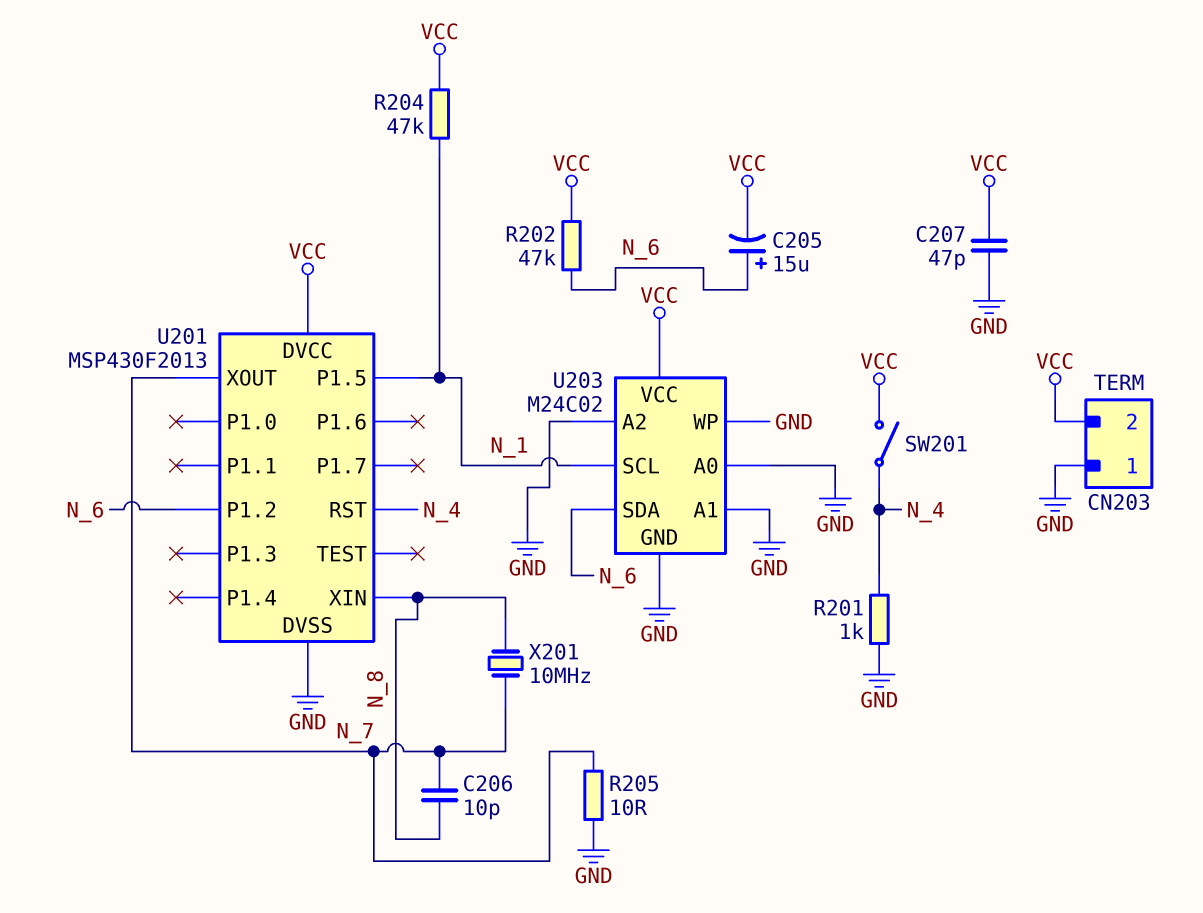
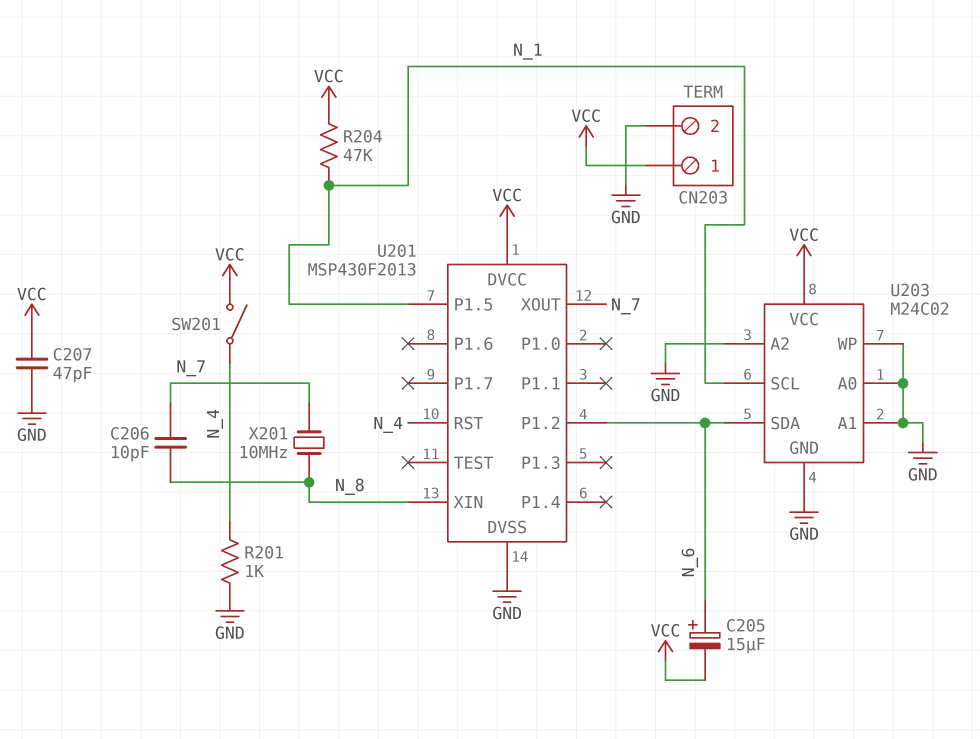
CN203 pin 1: GND -> VCC
CN203 pin 2: VCC -> GND
R202: 47k (N_6, VCC) -> none
R205: 10 (GND, N_7) -> none

